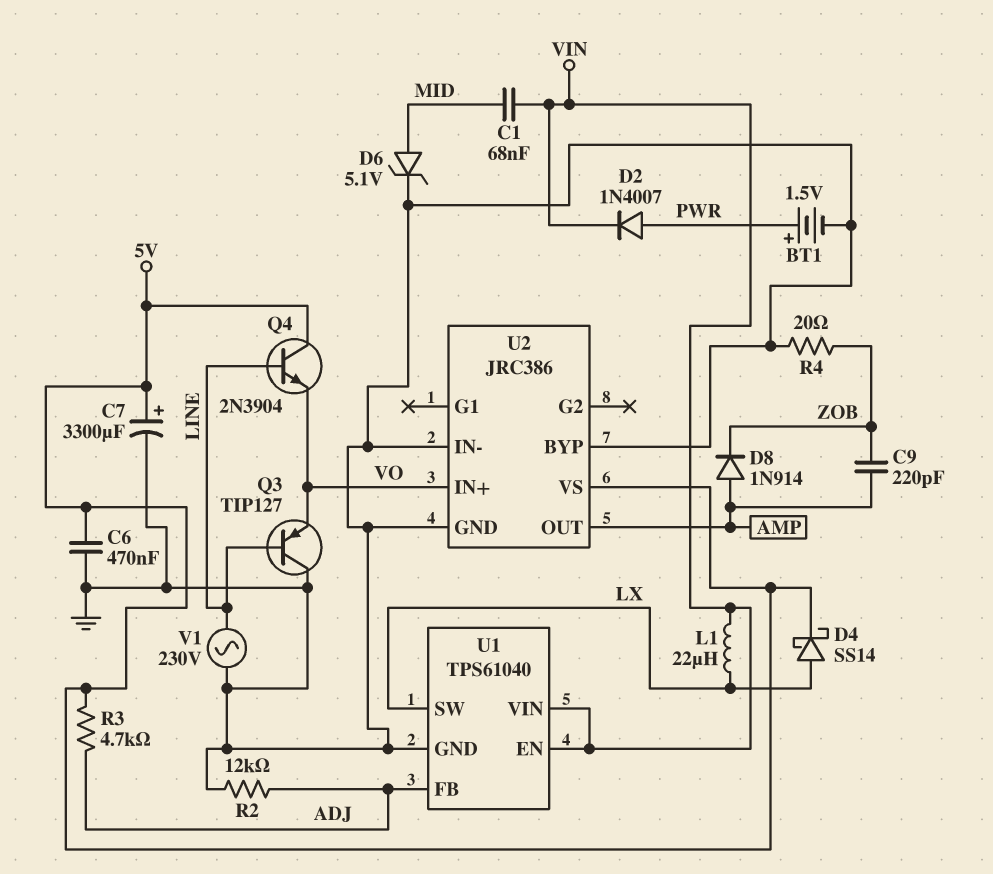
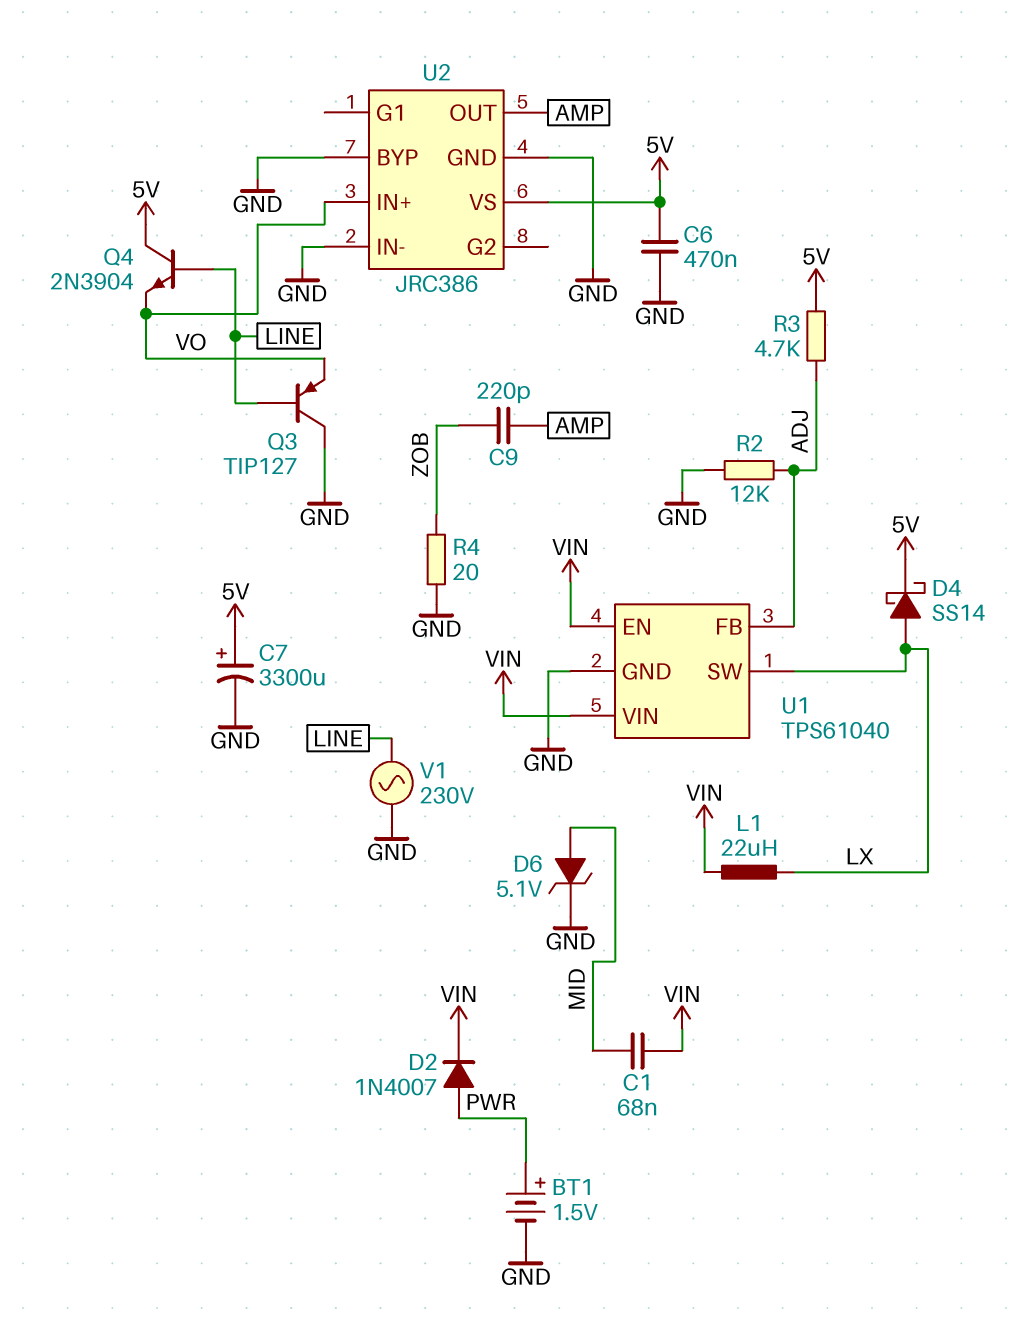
D8: diode 1N914 (A AMP, K ZOB) -> none

